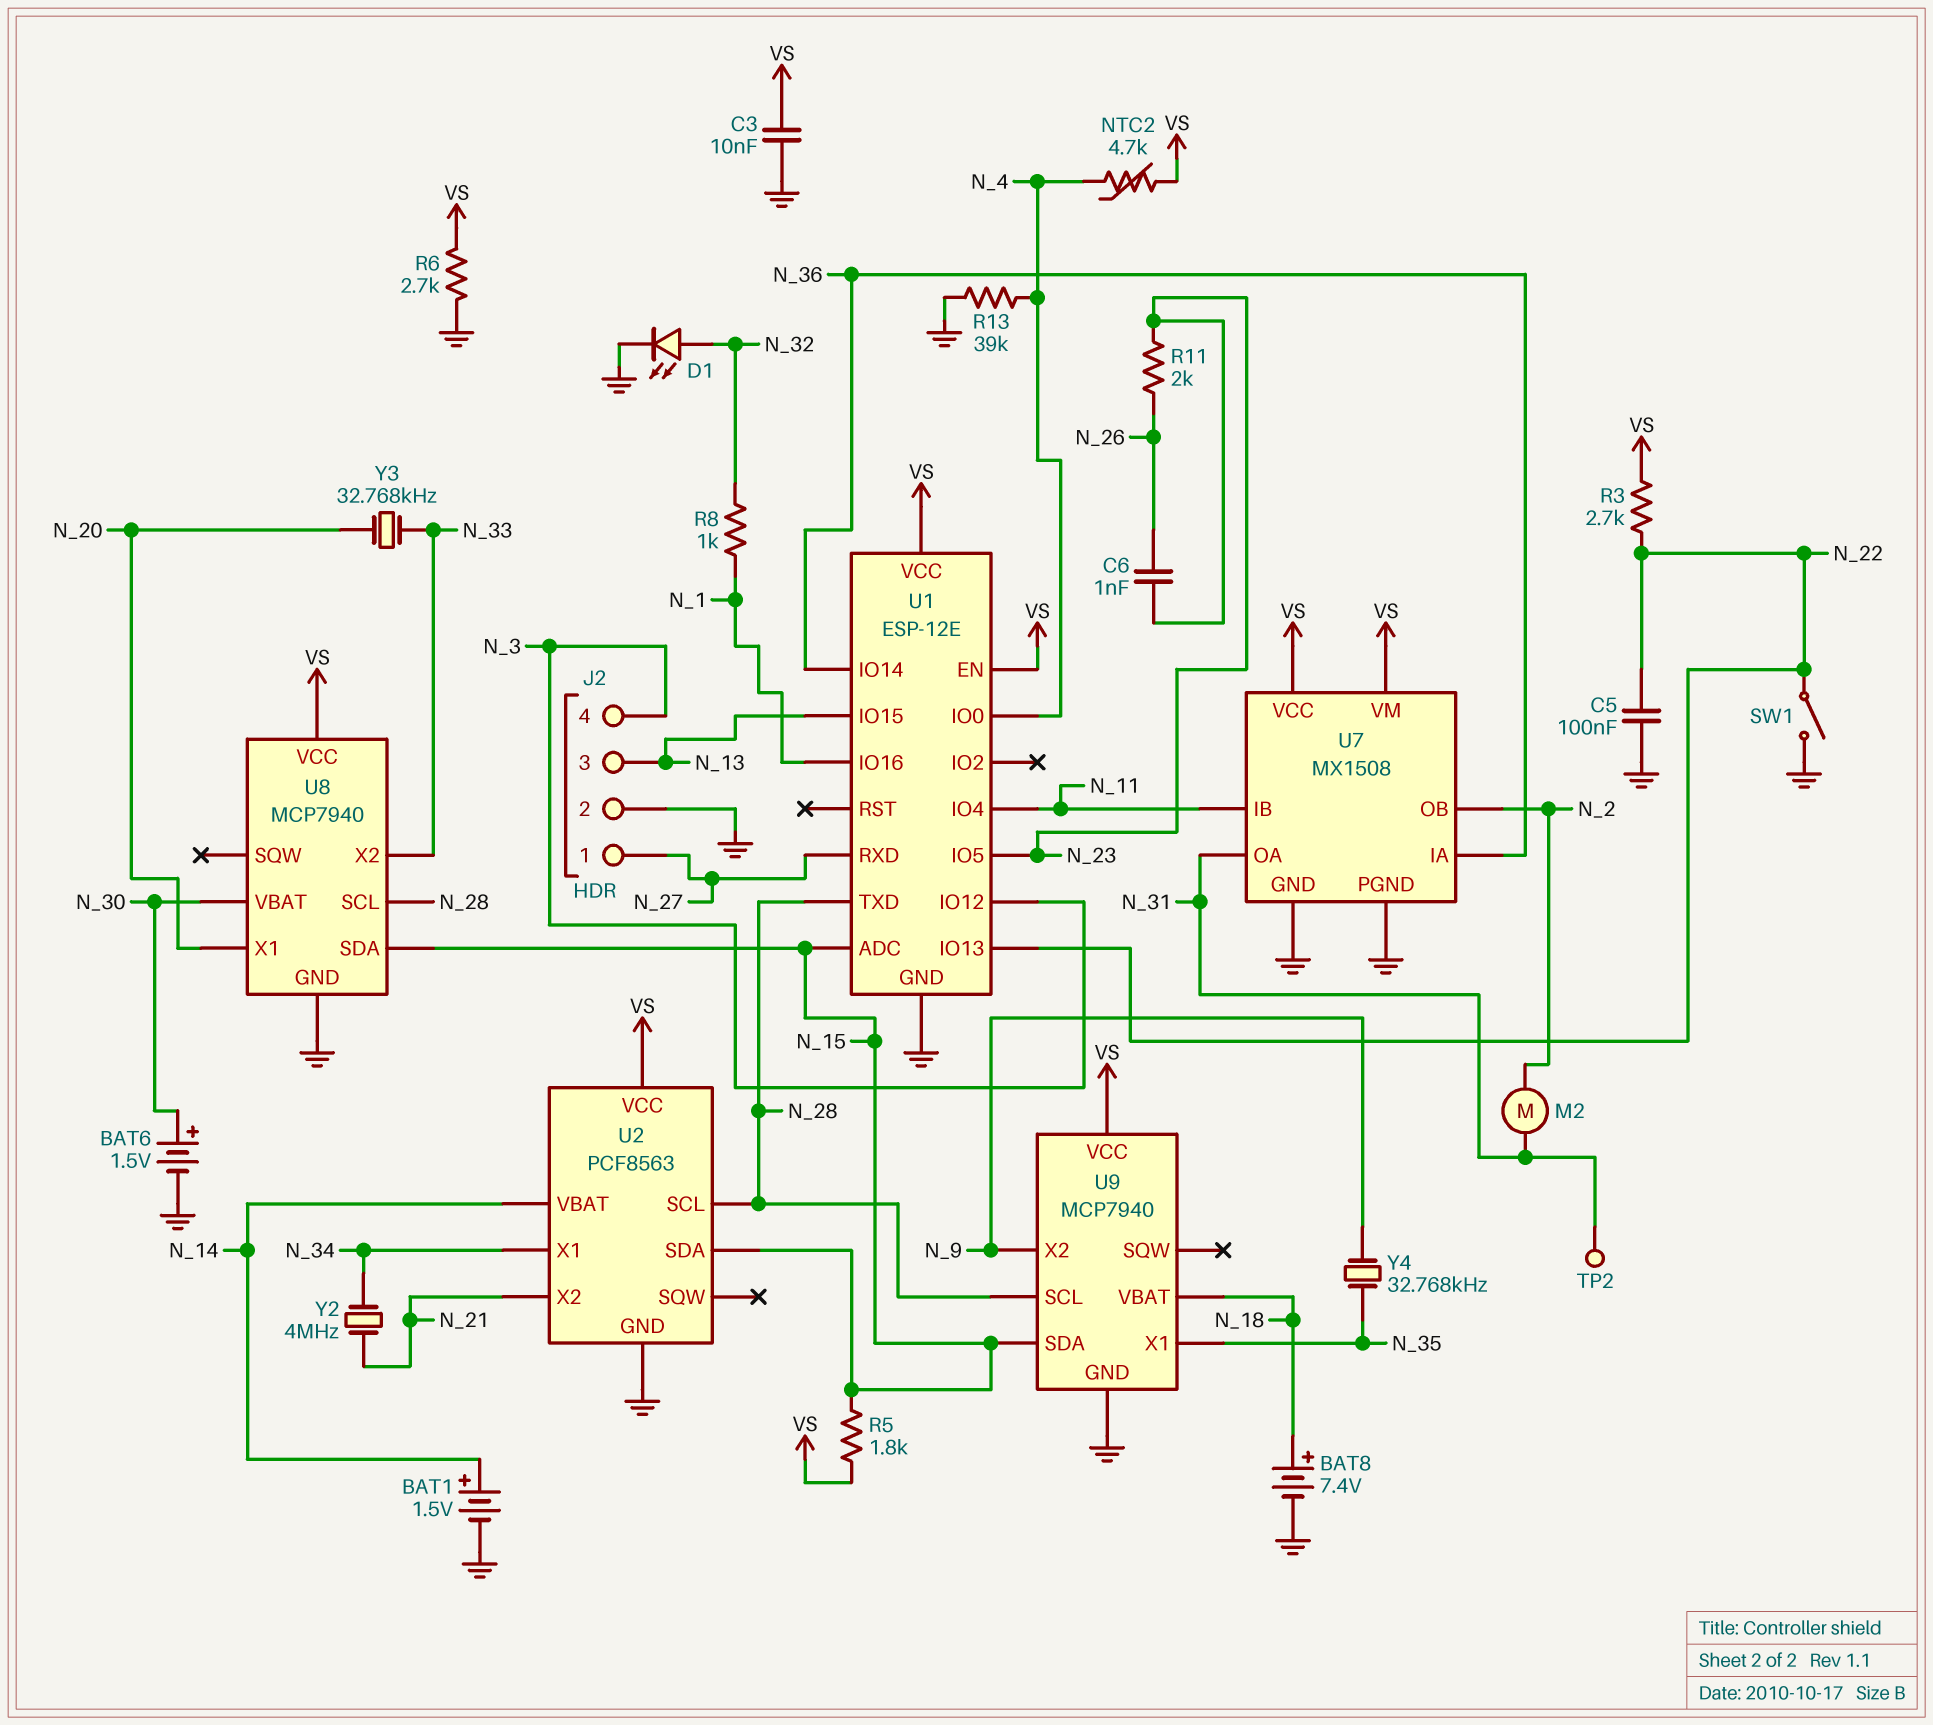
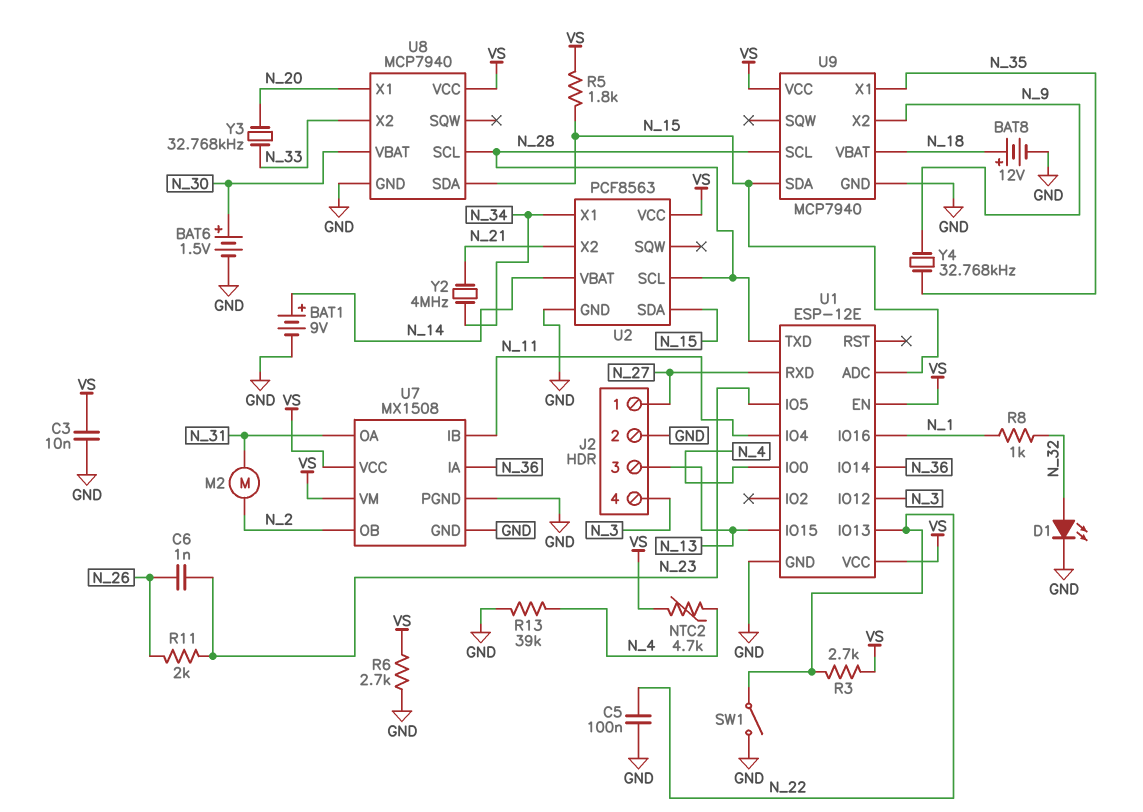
BAT1: 1.5V (plus N_14, minus GND) -> 9V (plus N_14, minus GND)
BAT8: 7.4V (plus N_18, minus GND) -> 12V (plus N_18, minus GND)
TP2: test point (N_31) -> none

